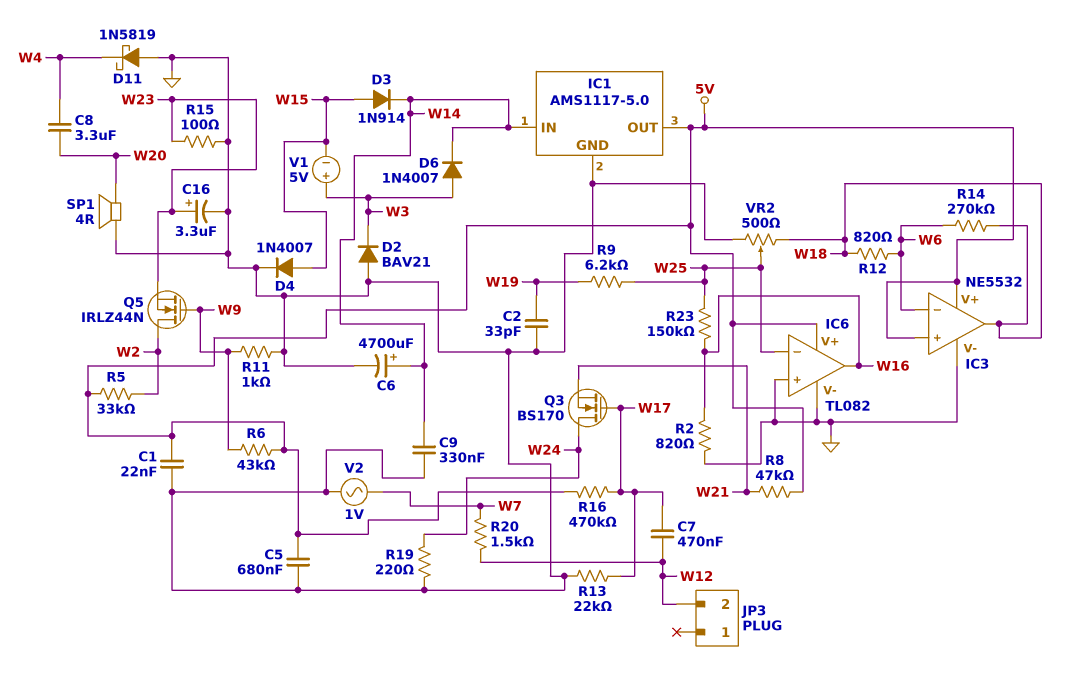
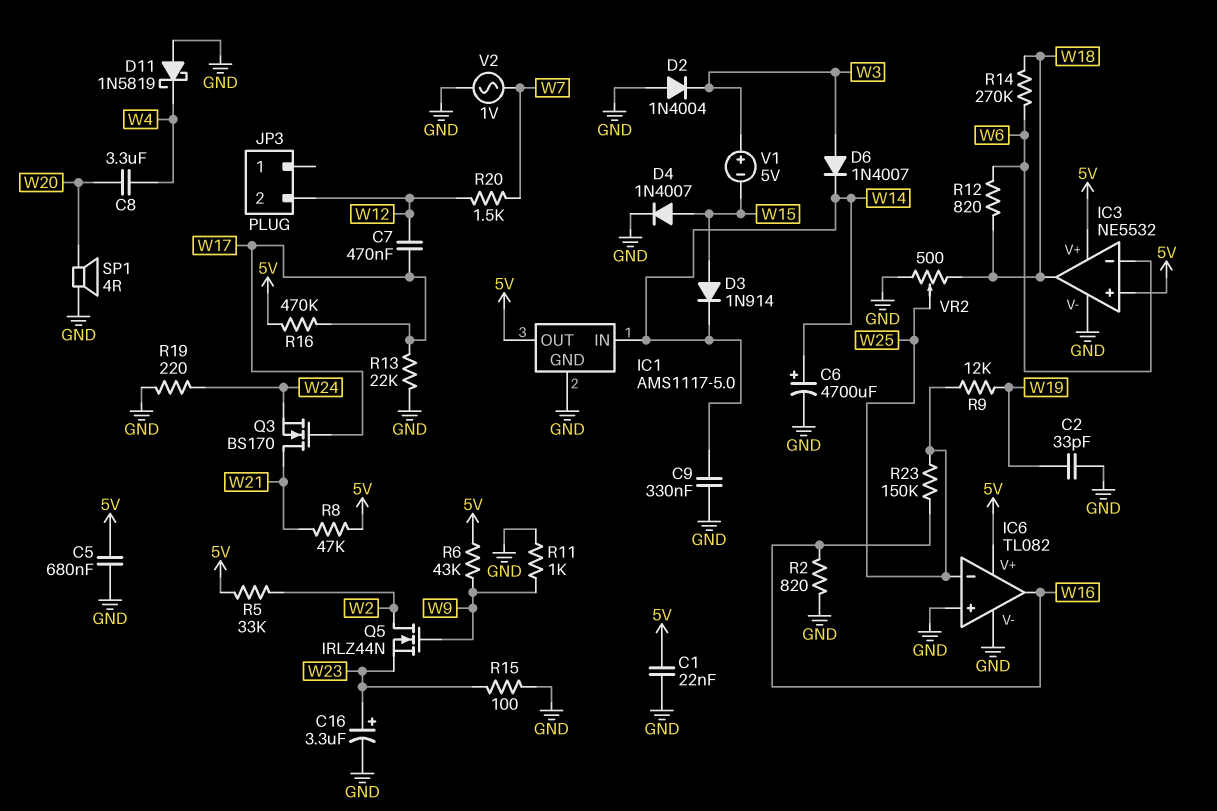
D2: diode BAV21 (A GND, K W3) -> diode 1N4004 (A GND, K W3)
Q3: NMOS BS170 (G W17, D W24, S W21) -> NMOS BS170 (G W17, D W21, S W24)
R9: 6.2k (W19, W25) -> 12k (W19, W25)

